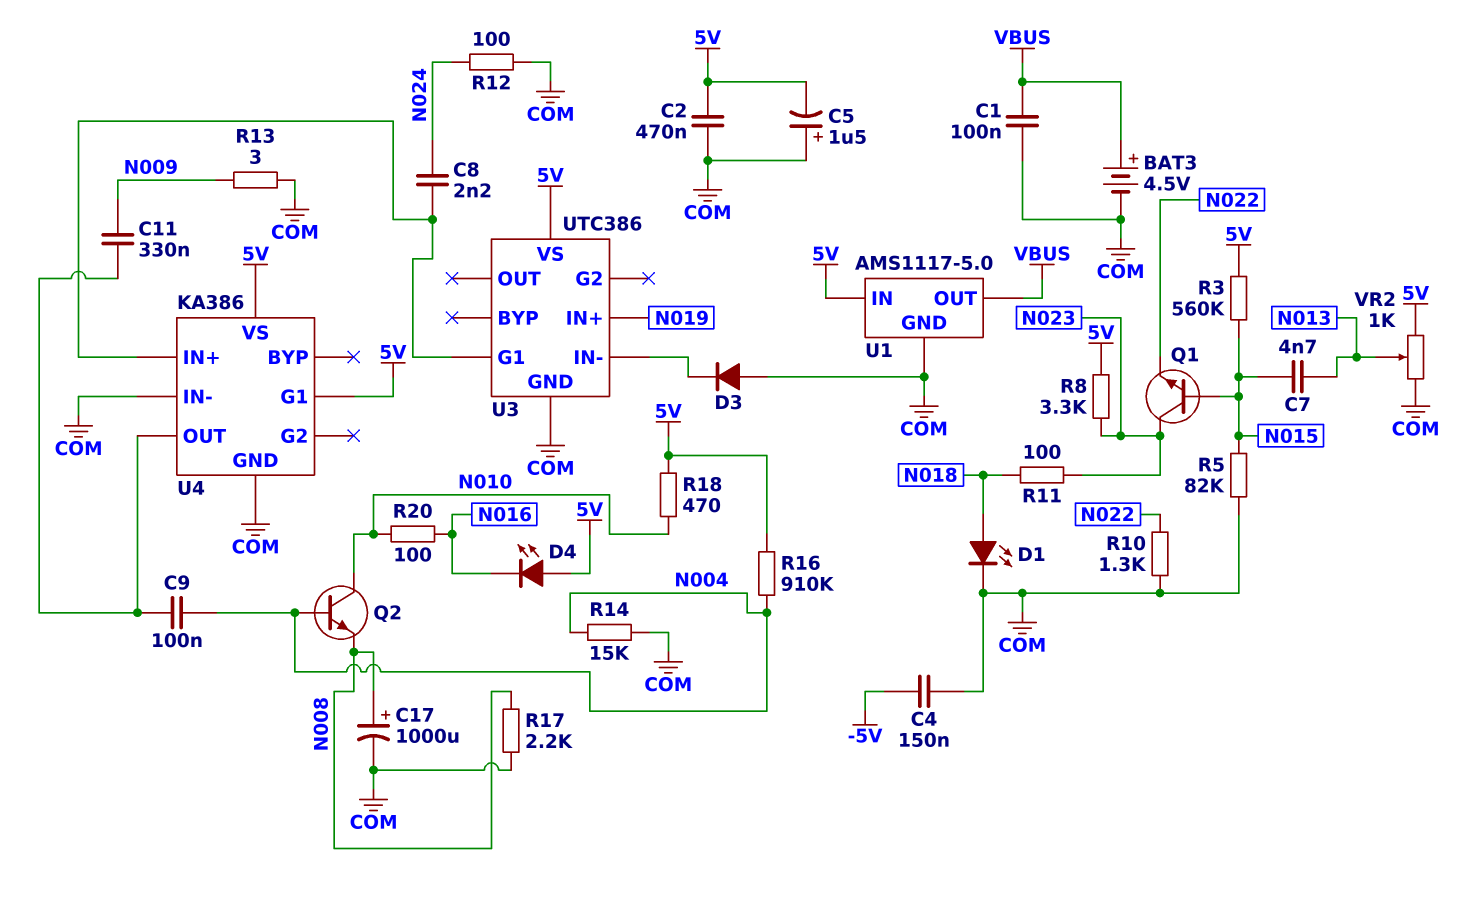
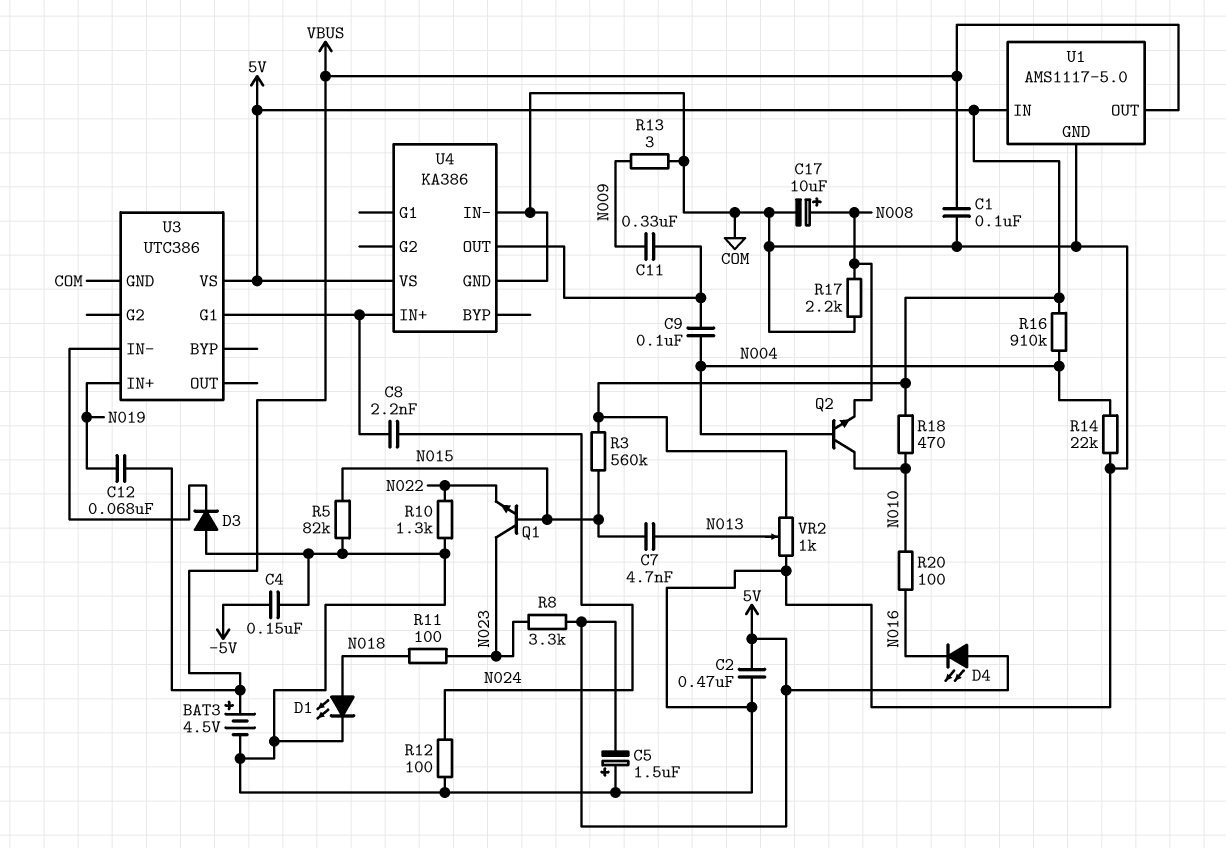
C12: none -> 68nF (N019, VBUS)
C17: 1000uF (plus N008, minus COM) -> 10uF (plus N008, minus COM)
R14: 15k (COM, N004) -> 22k (COM, N004)
U4 pin G1: 5V -> none

